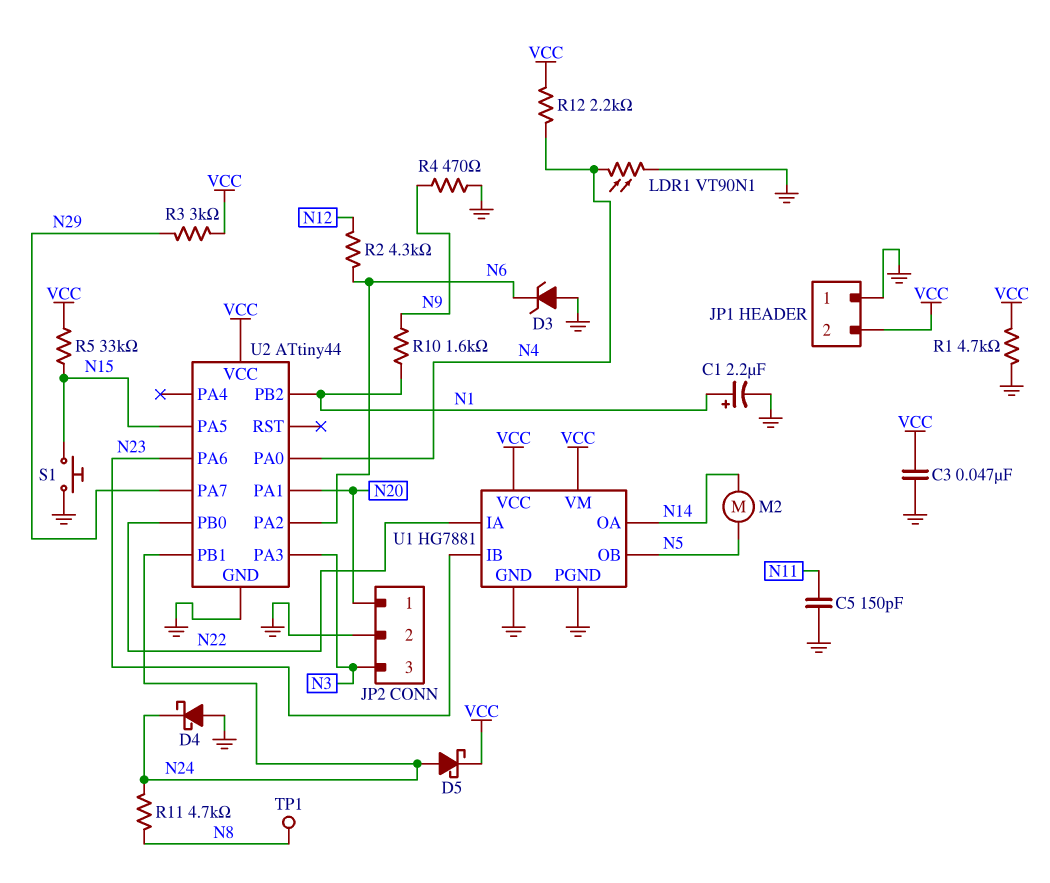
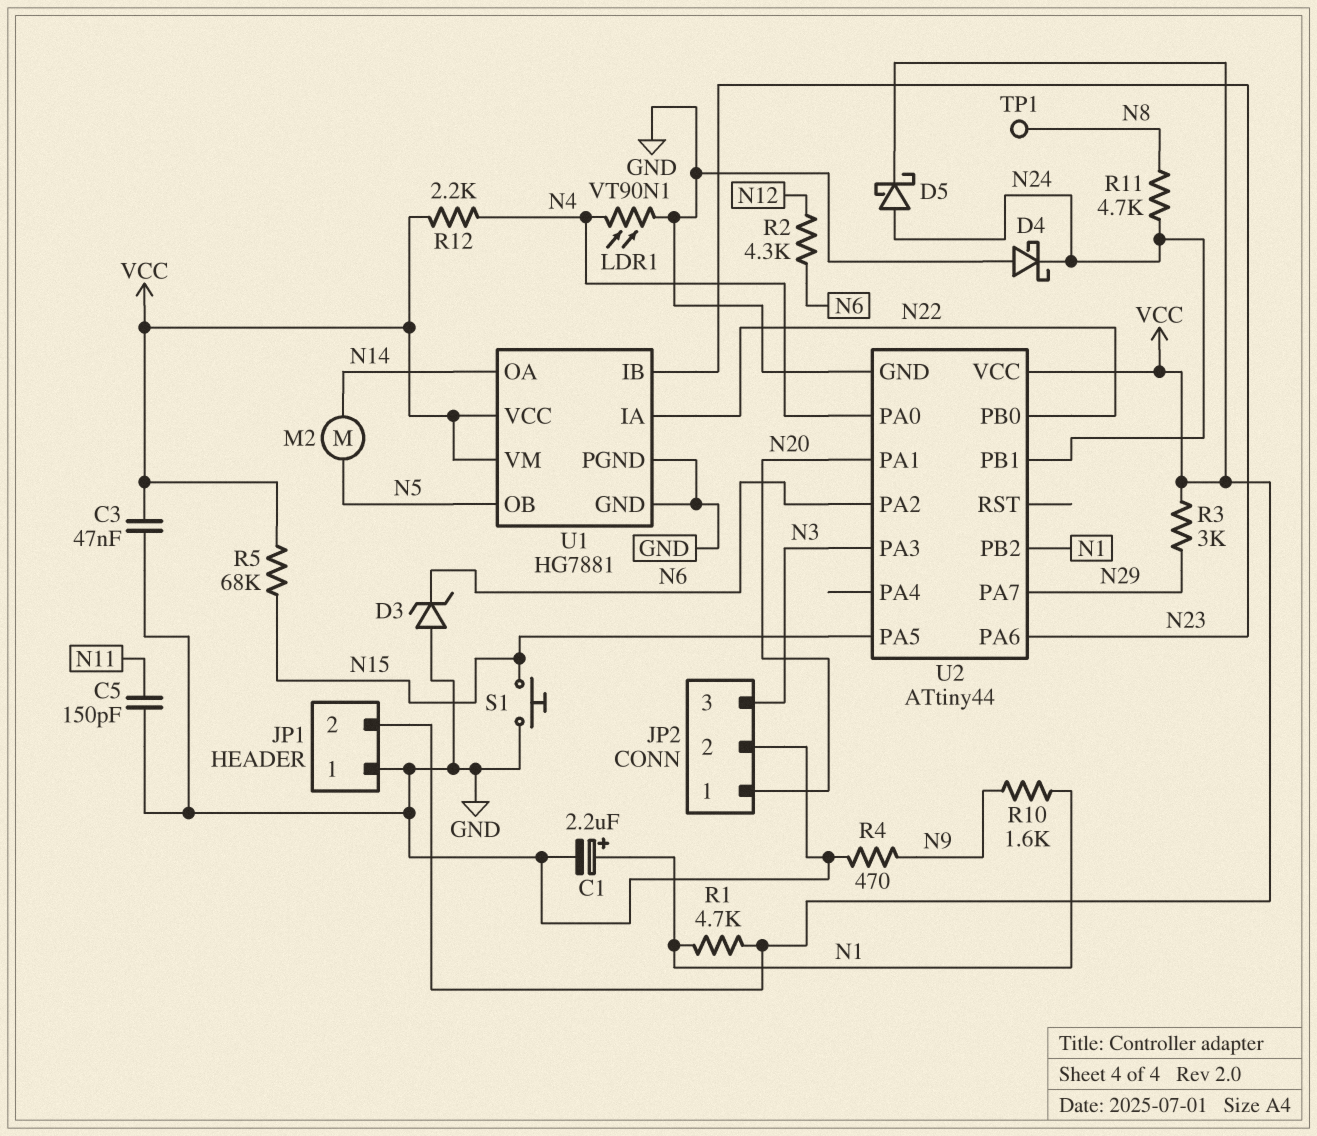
R1: 4.7k (GND, VCC) -> 4.7k (N1, VCC)
R5: 33k (N15, VCC) -> 68k (N15, VCC)

